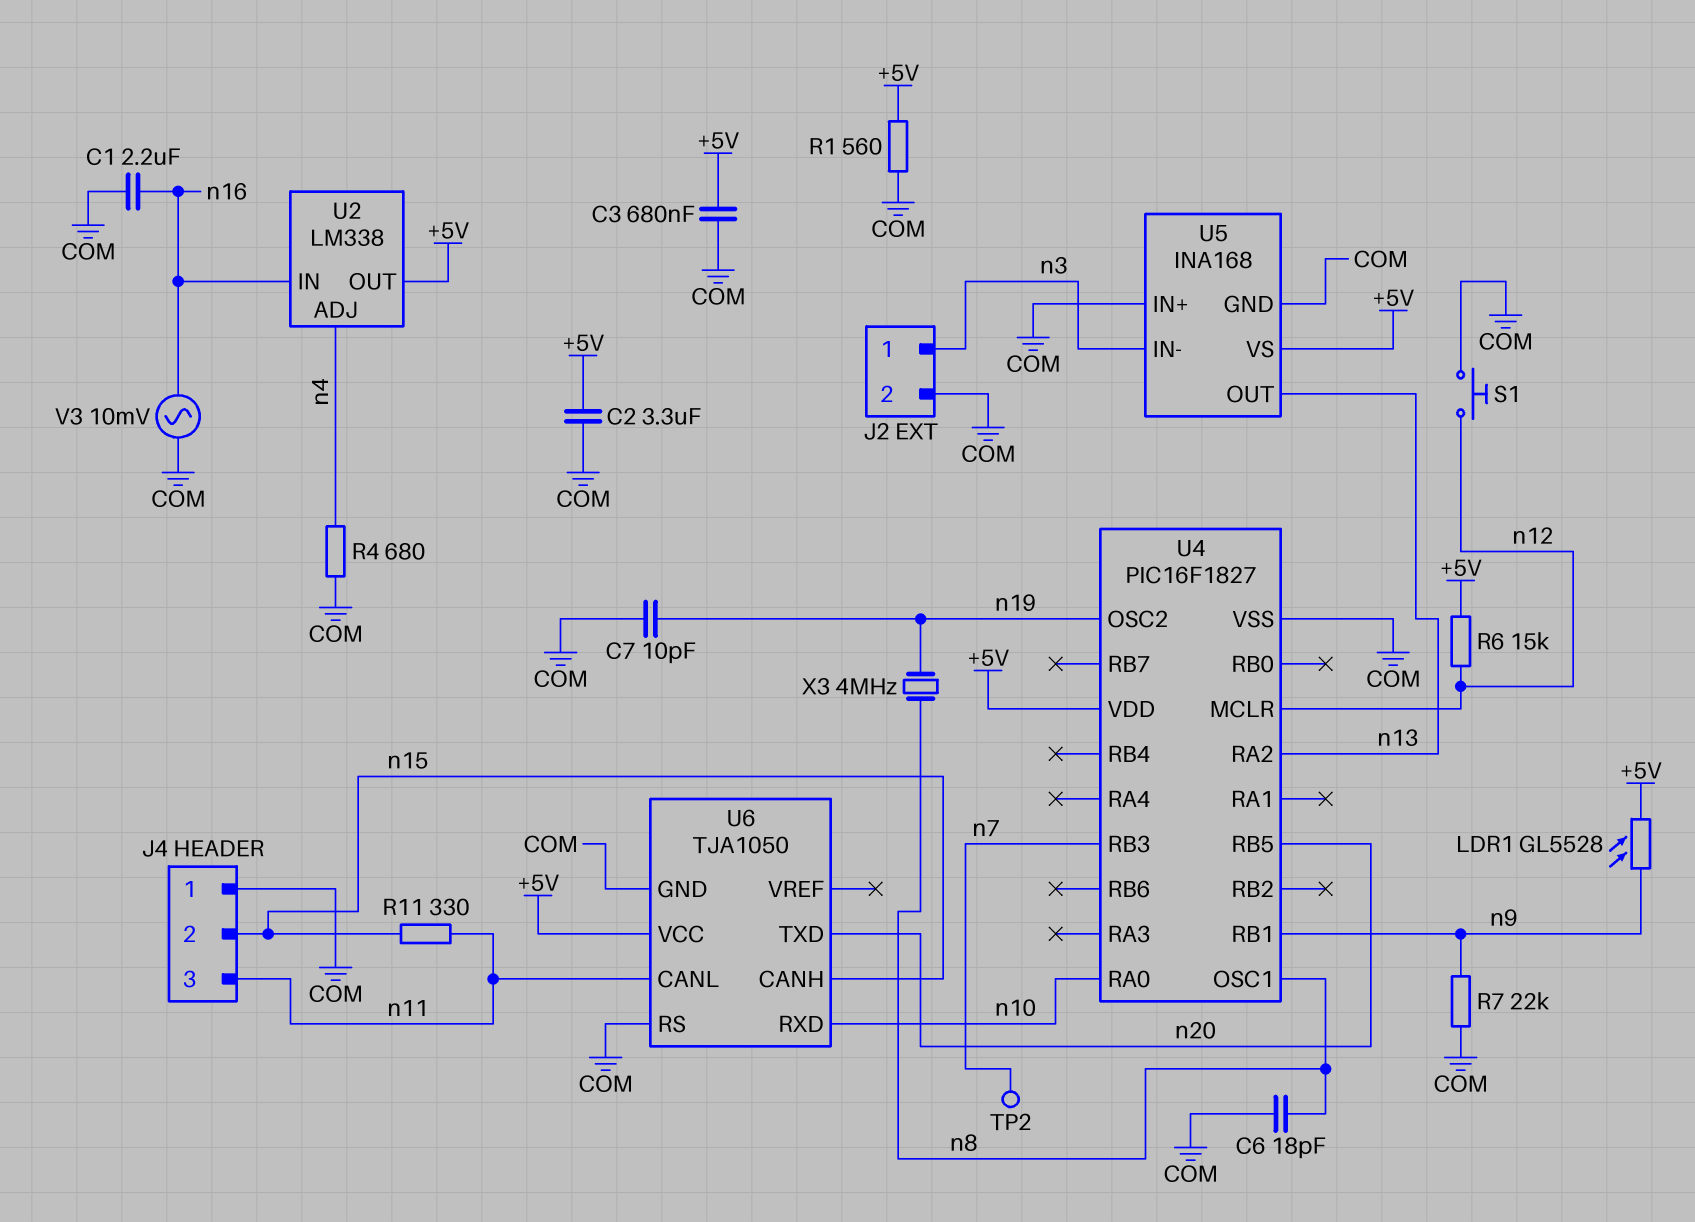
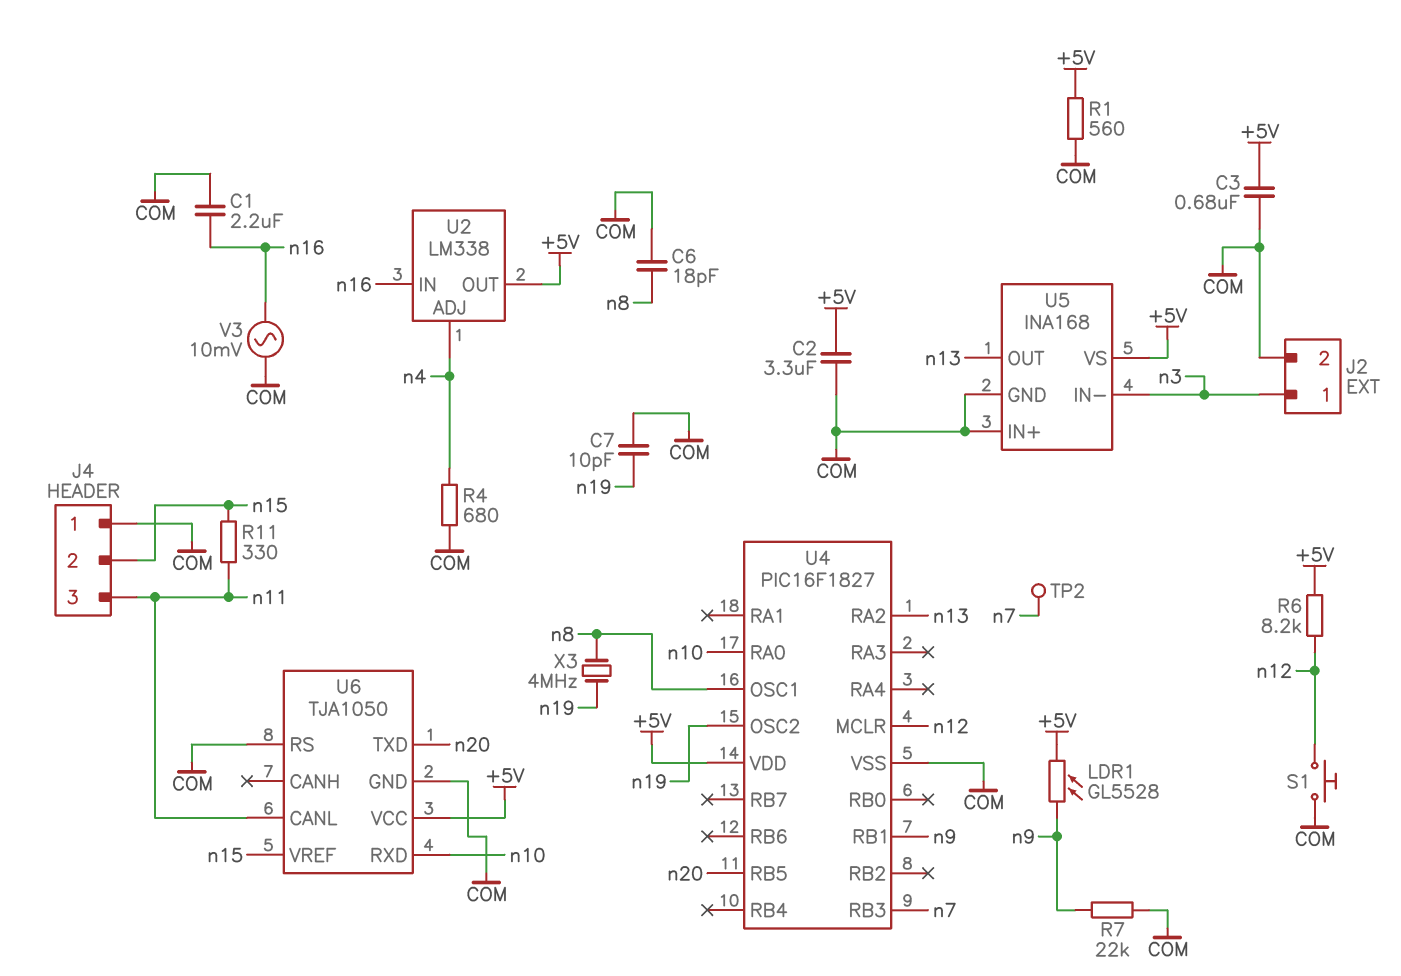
R6: 15k (+5V, n12) -> 8.2k (+5V, n12)
U6 pin CANH: n15 -> none
U6 pin VREF: none -> n15

